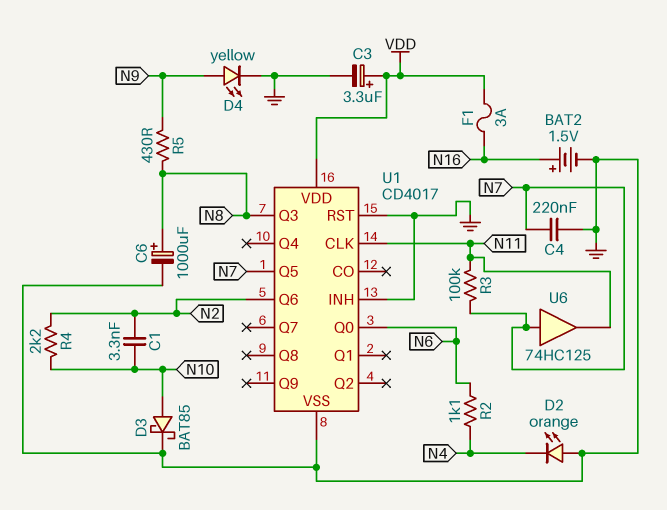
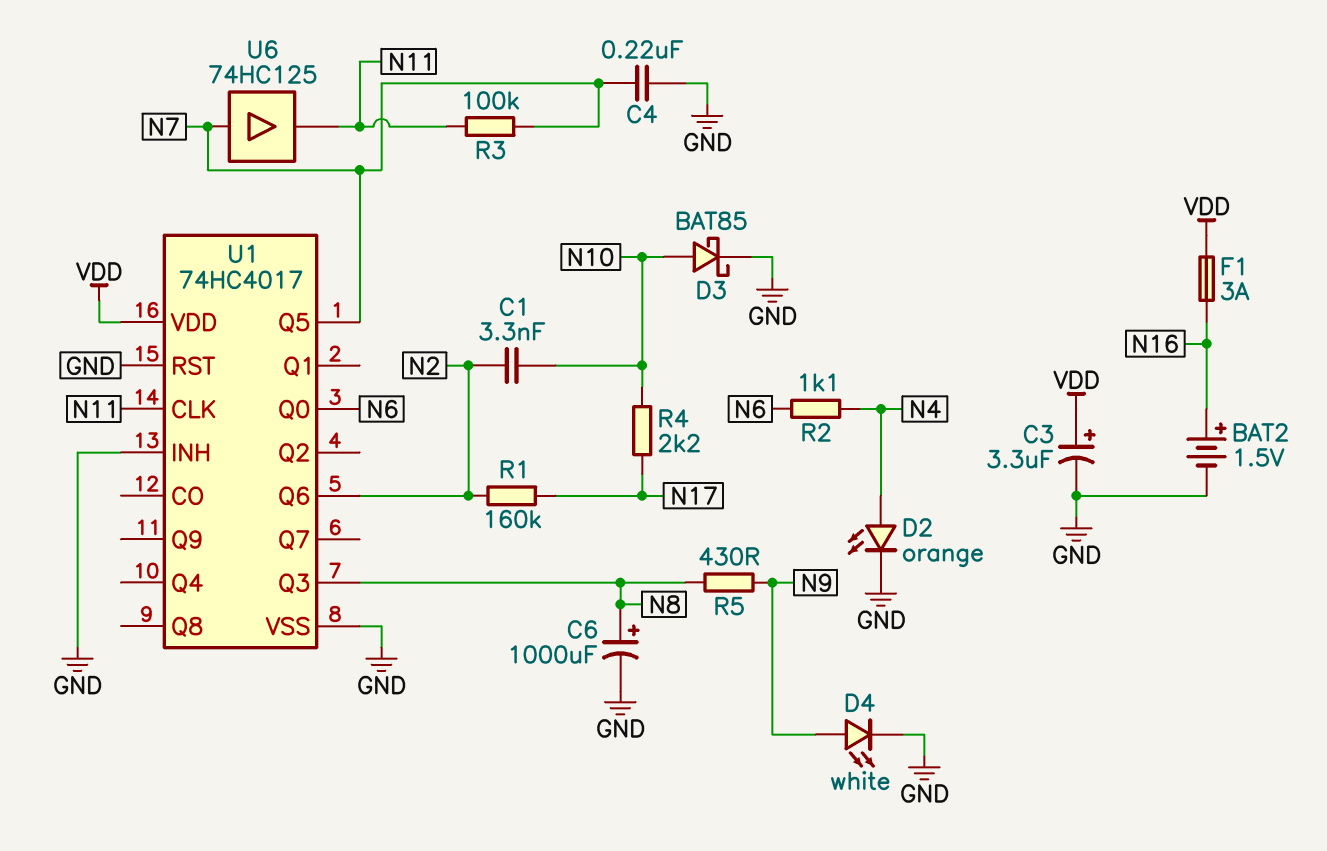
D2: LED orange (A GND, K N4) -> LED orange (A N4, K GND)
D4: LED yellow (A N9, K GND) -> LED white (A N9, K GND)
R1: none -> 160k (N2, N17)
R4: 2.2k (N2, N10) -> 2.2k (N10, N17)
U1: CD4017 -> 74HC4017

